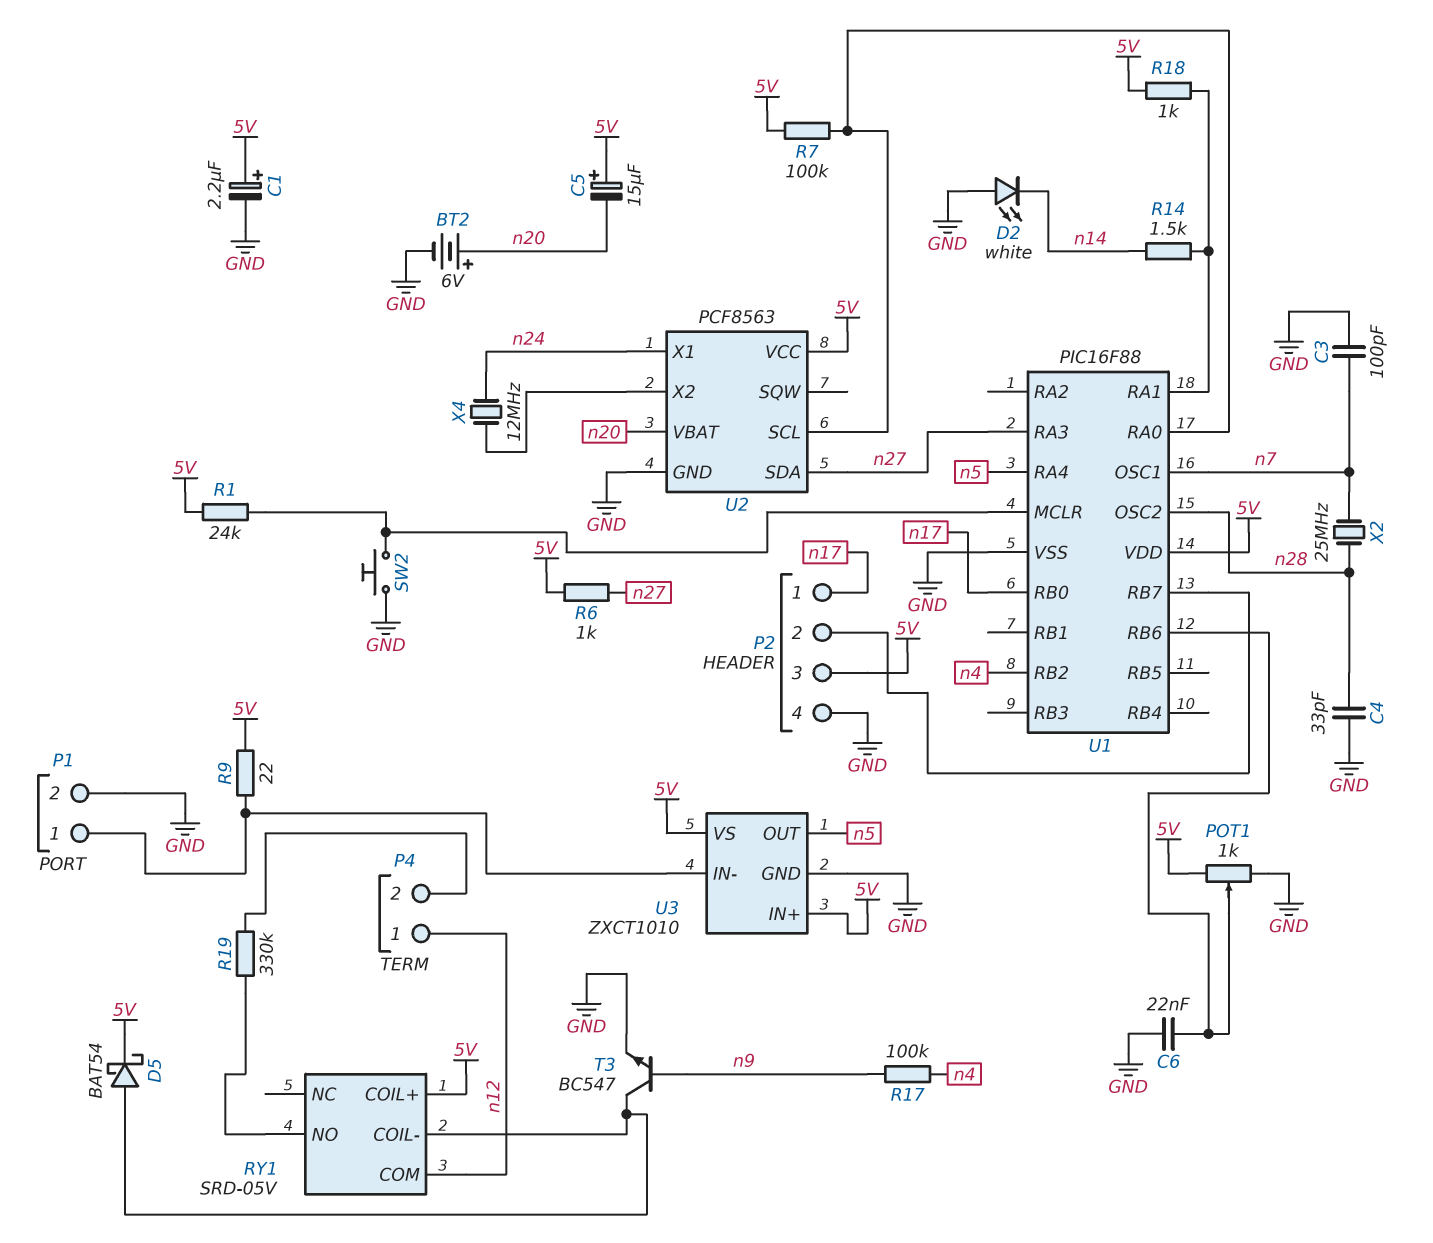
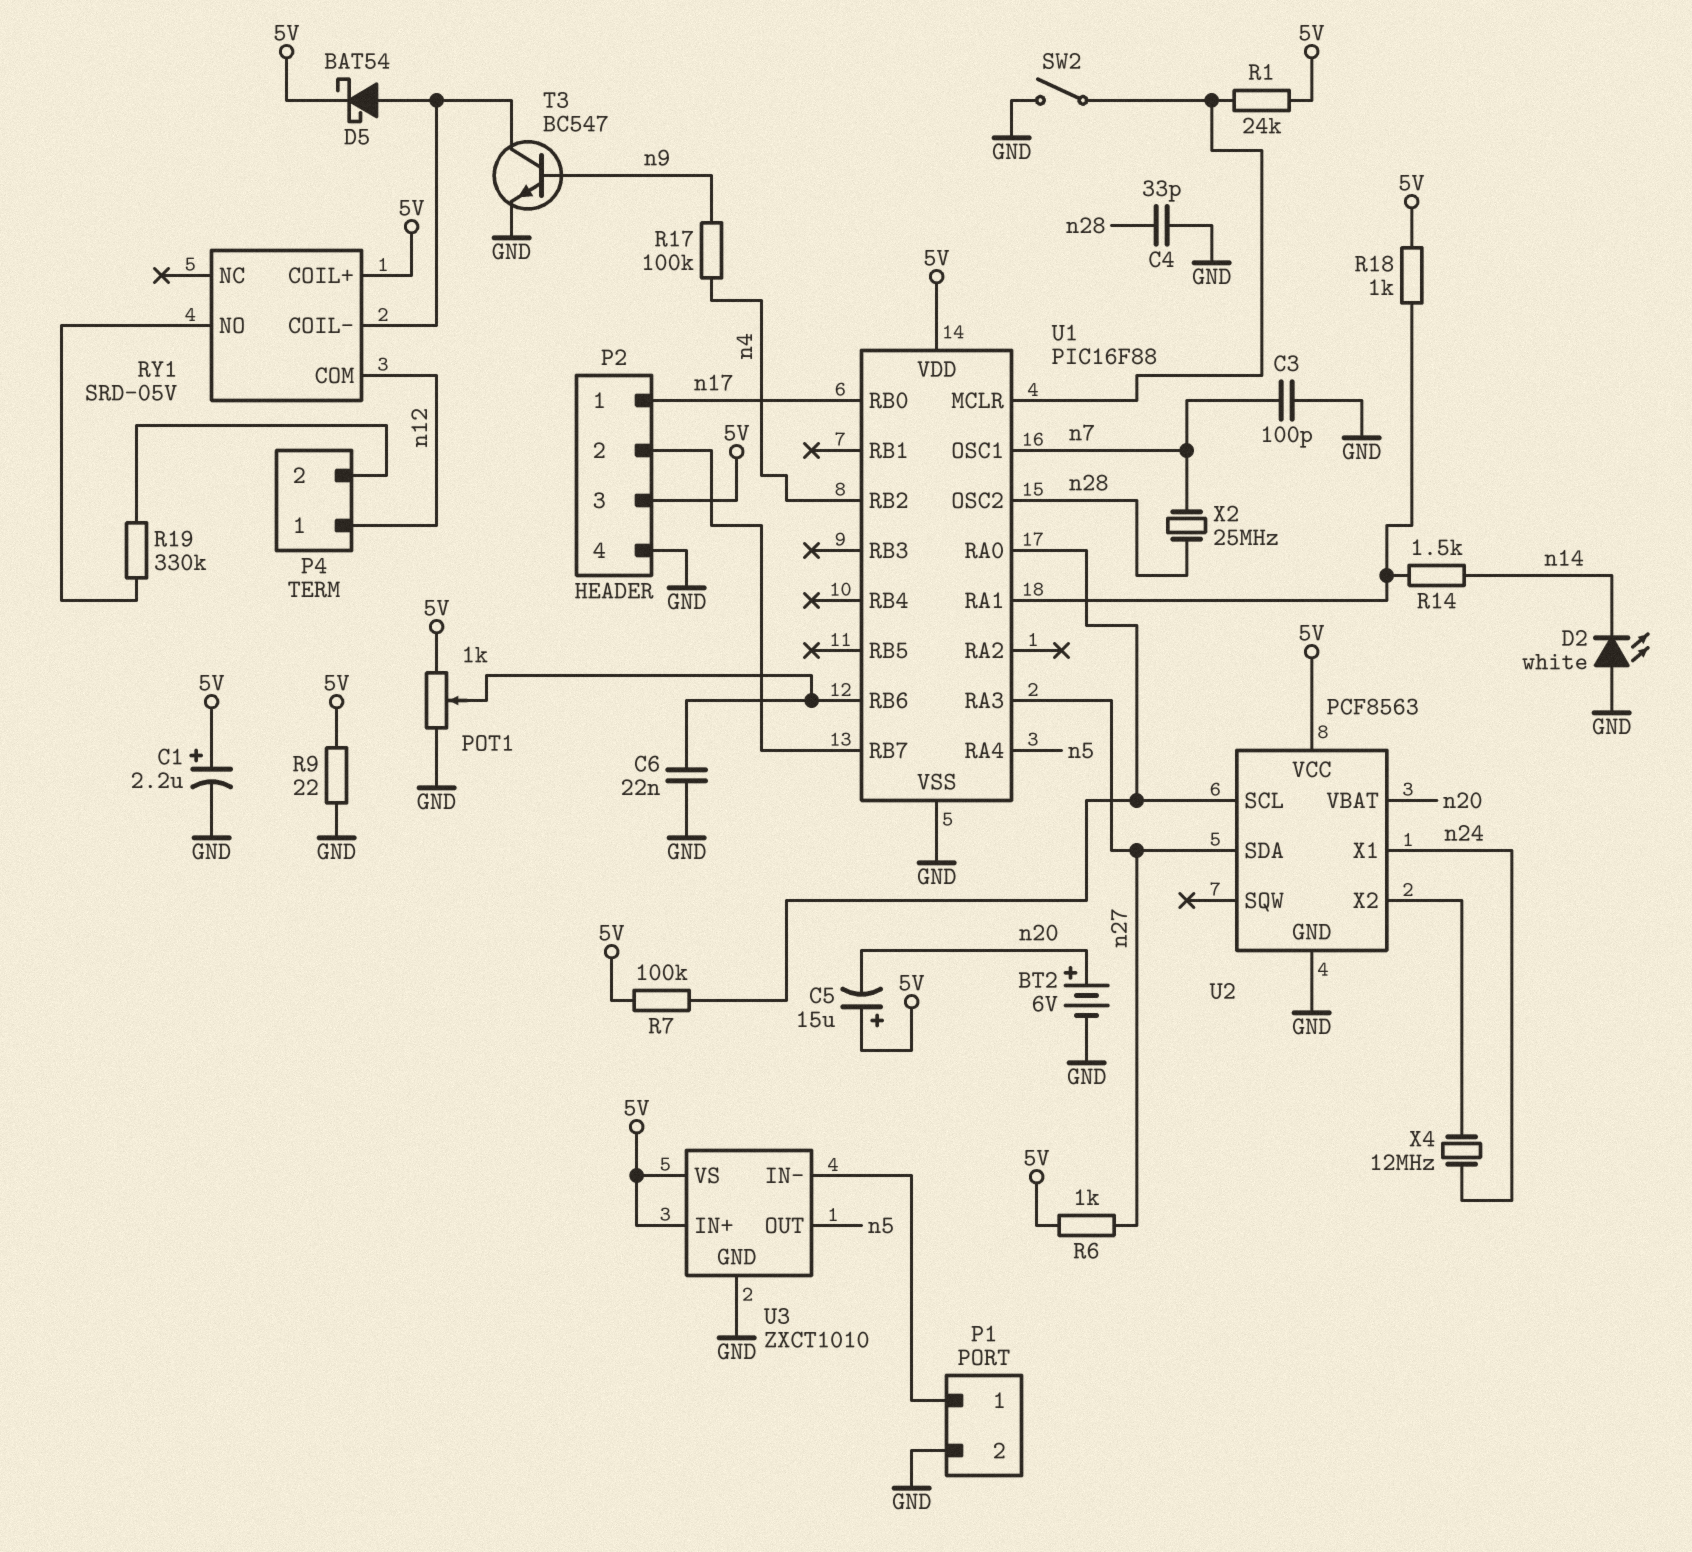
R9: 22 (5V, P1/1) -> 22 (5V, GND)
SW2: button (GND, U1/MCLR) -> switch (GND, U1/MCLR)

